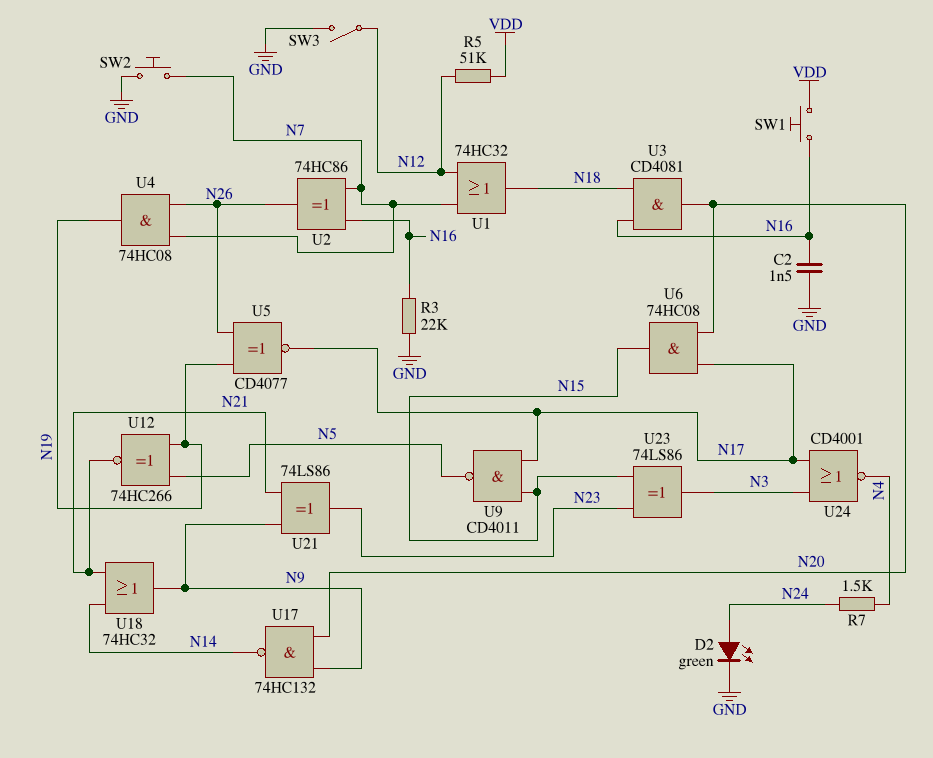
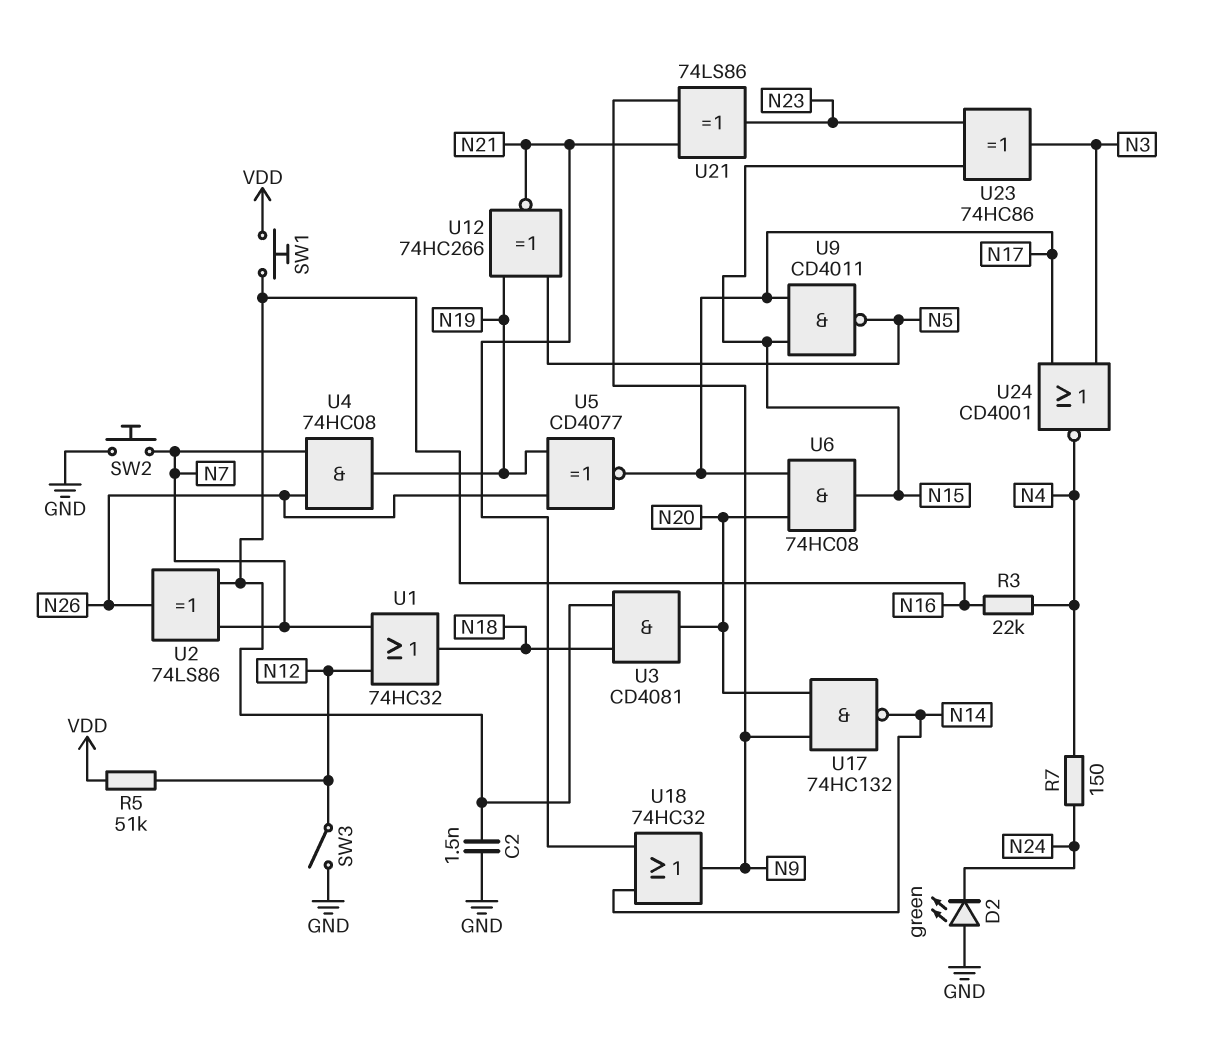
D2: LED green (A N24, K GND) -> LED green (A GND, K N24)
R3: 22k (GND, N16) -> 22k (N4, N16)
R7: 1.5k (N4, N24) -> 150 (N4, N24)
U2: XOR 74HC86 (in N7, in N16, out N26) -> XOR 74LS86 (in N7, in N16, out N26)
U23: XOR 74LS86 (in N15, in N23, out N3) -> XOR 74HC86 (in N15, in N23, out N3)

